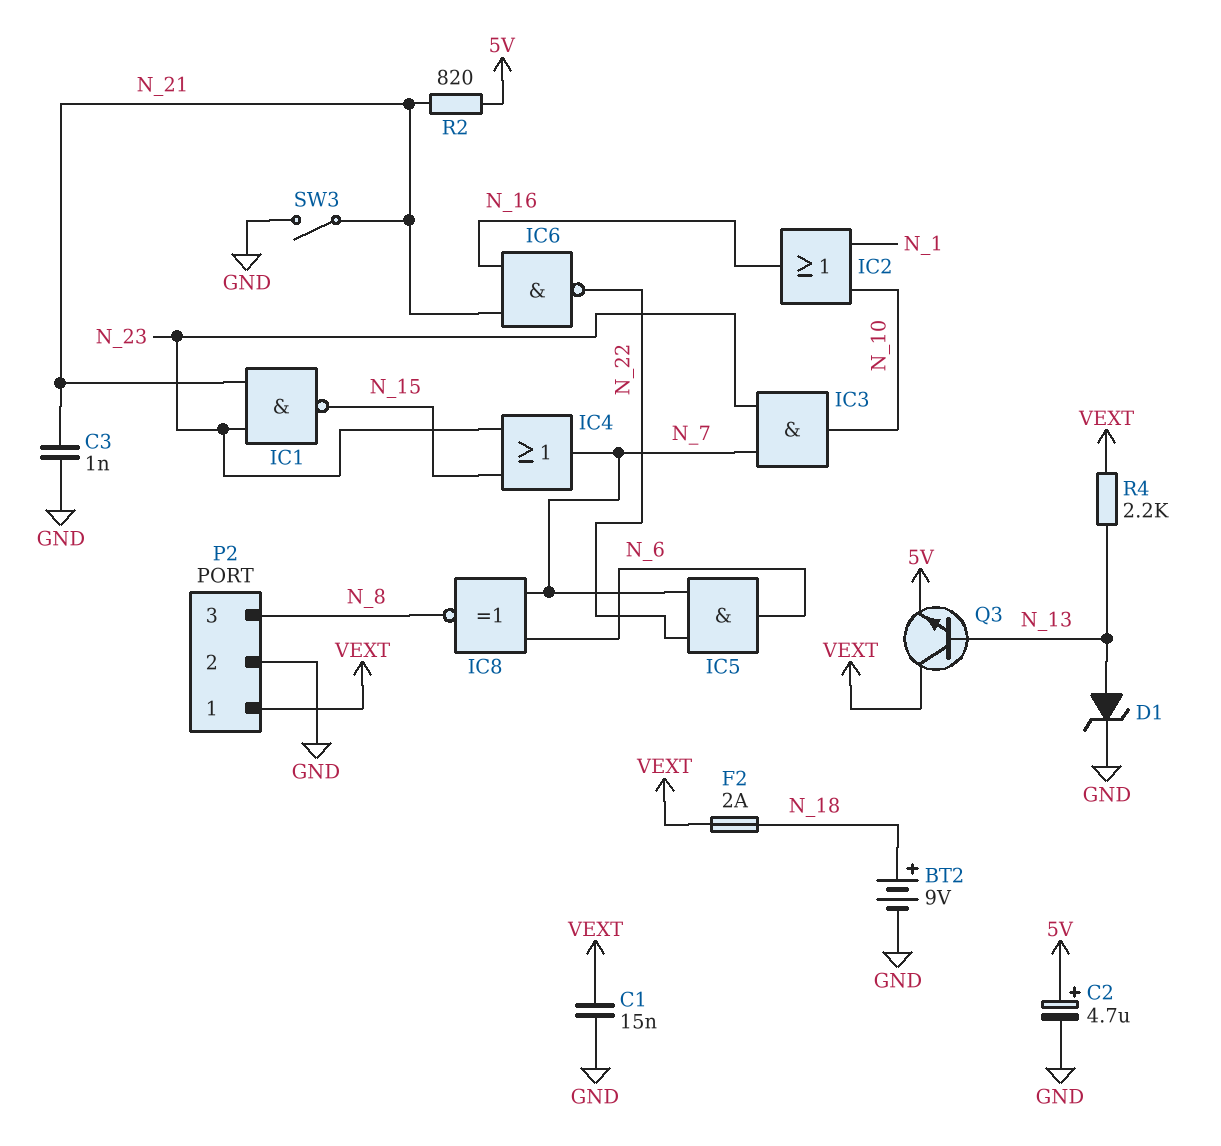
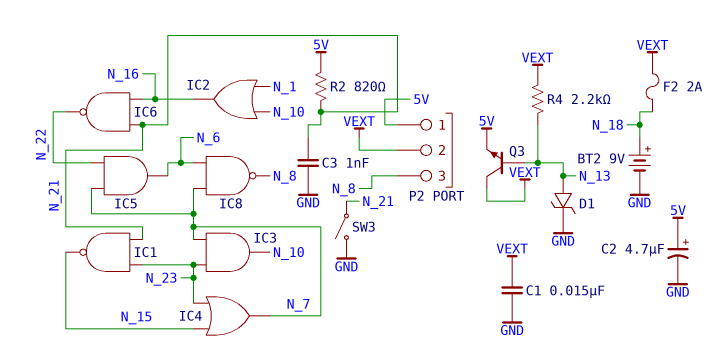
IC8: XNOR (in N_6, in N_7, out N_8) -> NAND (in N_6, in N_7, out N_8)
P2 pin 1: VEXT -> 5V
P2 pin 2: GND -> VEXT

